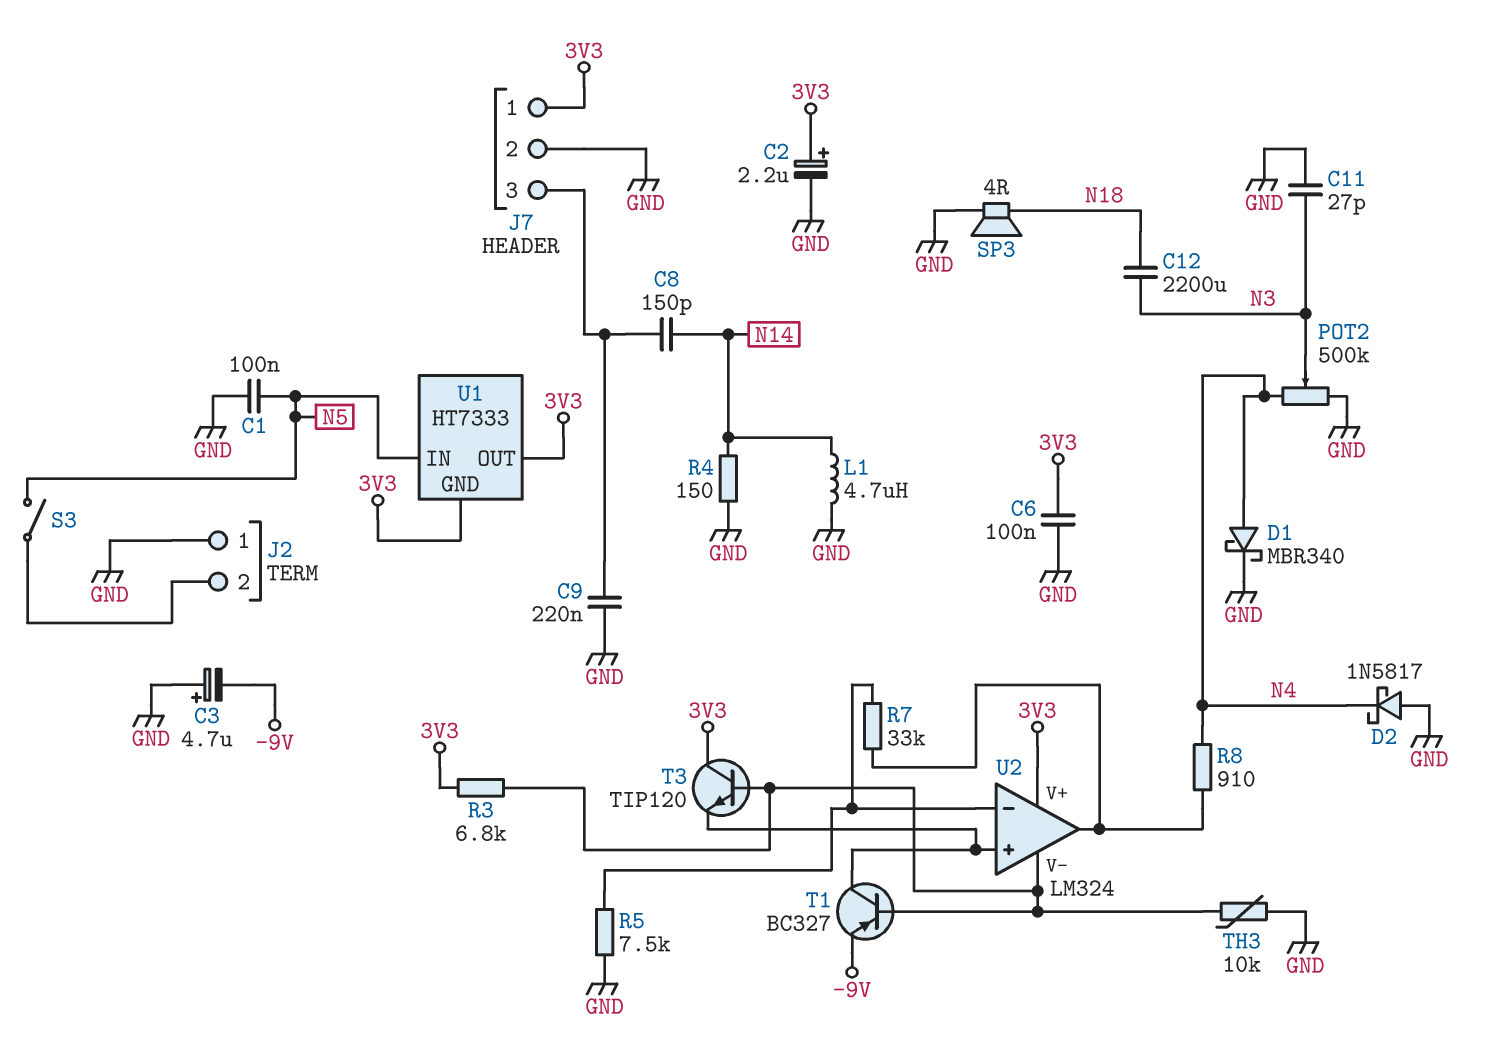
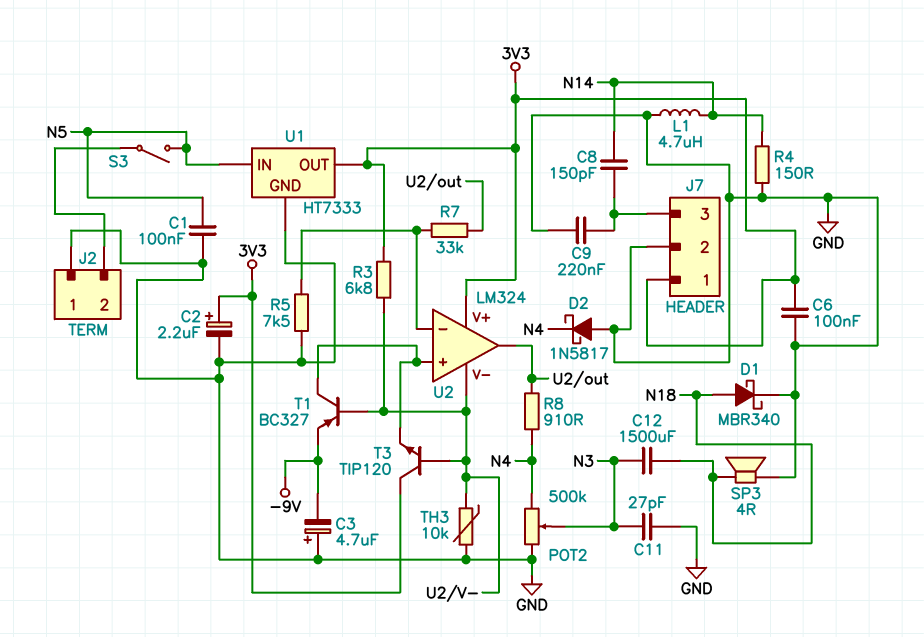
C12: 2200uF (N3, N18) -> 1500uF (N3, N18)
D1: schottky MBR340 (A N4, K GND) -> schottky MBR340 (A N18, K GND)
U1 pin GND: 3V3 -> GND

